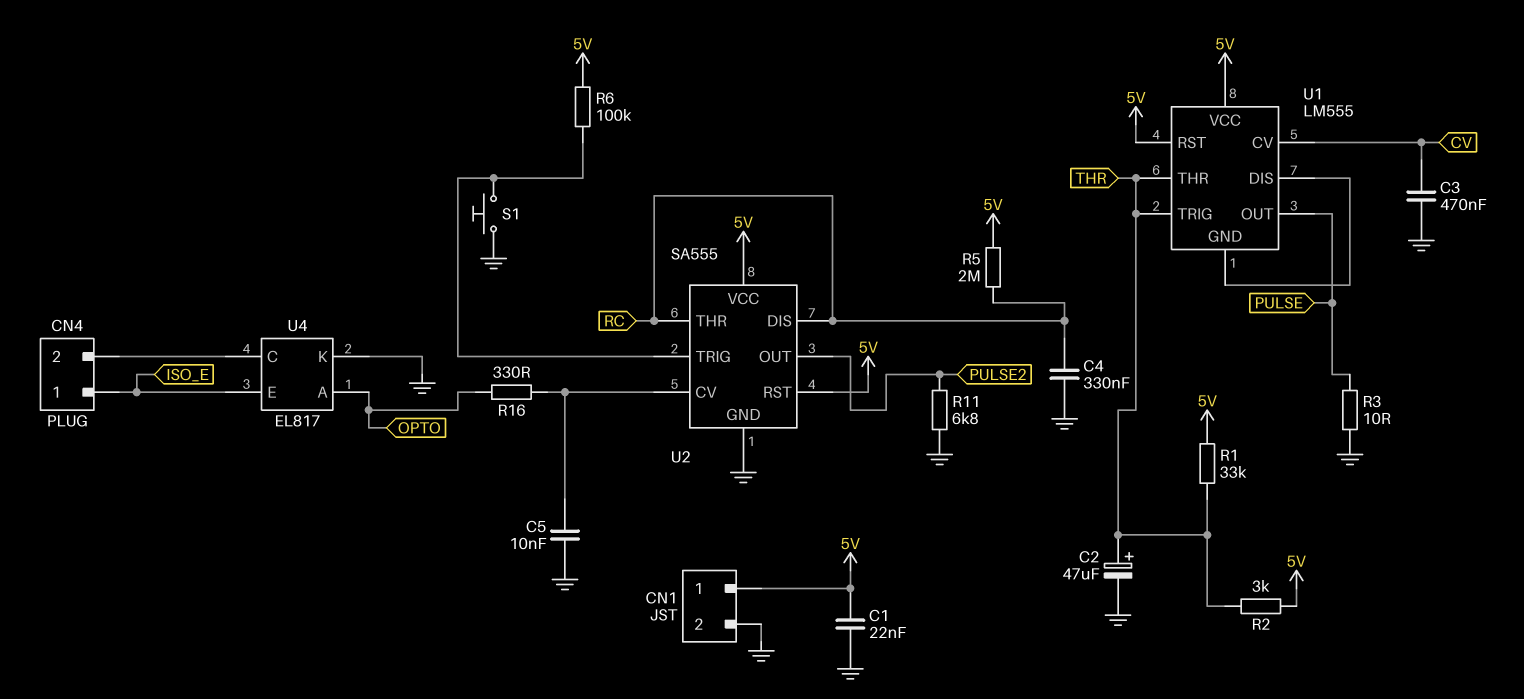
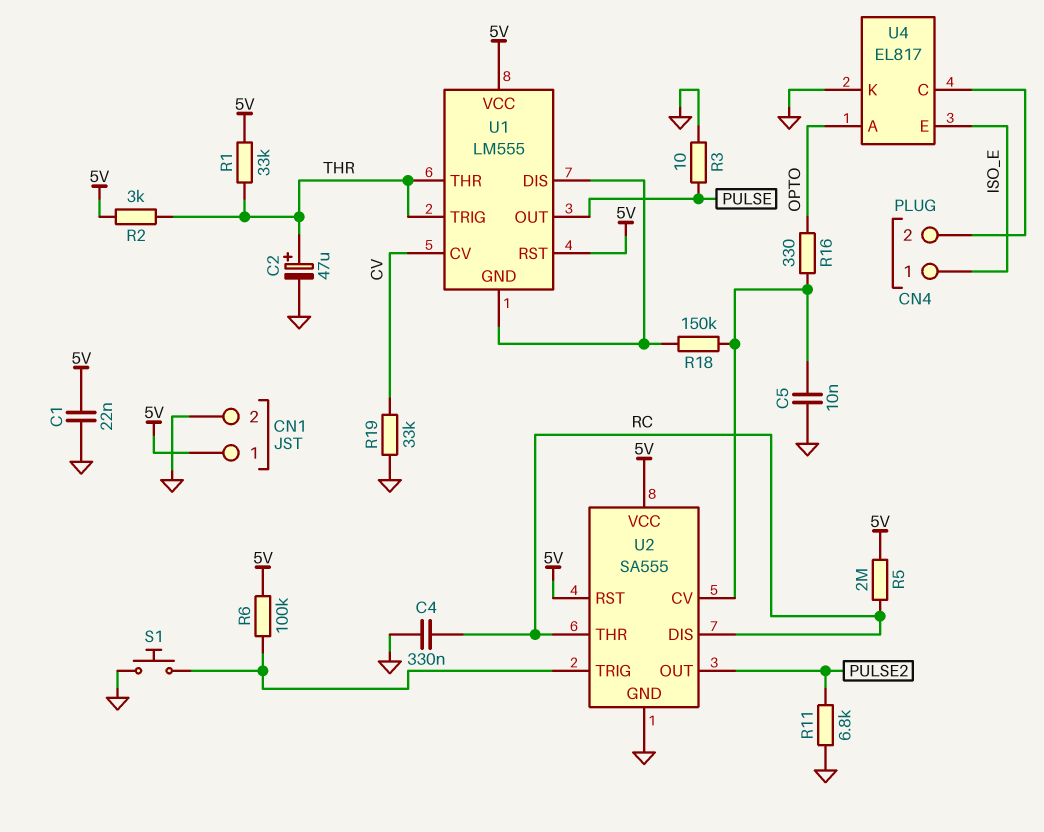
C3: 470nF (CV, GND) -> none
R18: none -> 150k (U1/DIS, U2/CV)
R19: none -> 33k (CV, GND)

